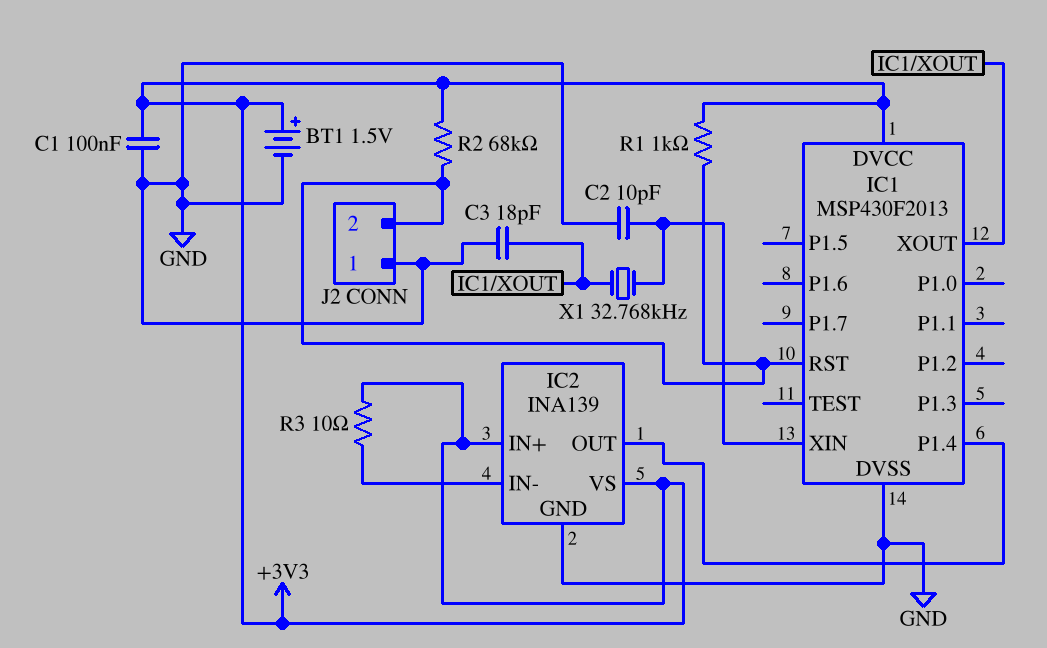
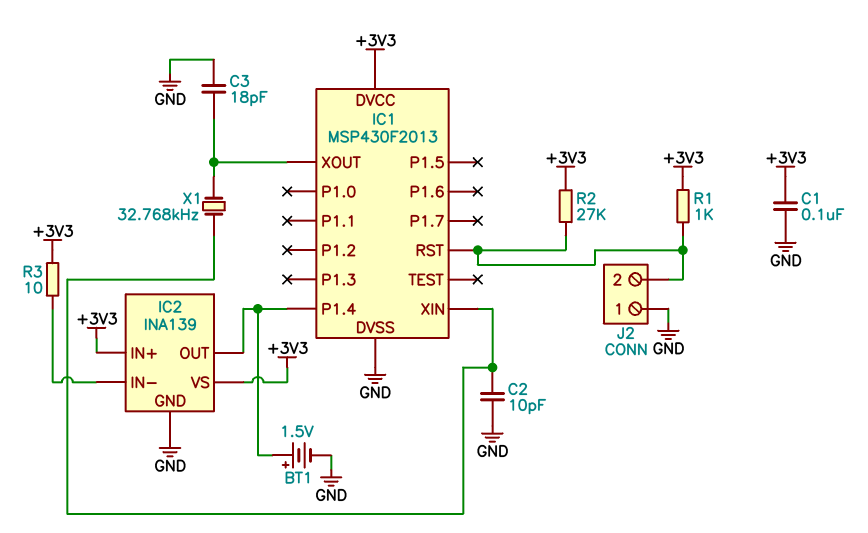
BT1: 1.5V (plus +3V3, minus GND) -> 1.5V (plus IC1/P1.4, minus GND)
R2: 68k (+3V3, IC1/RST) -> 27k (+3V3, IC1/RST)

